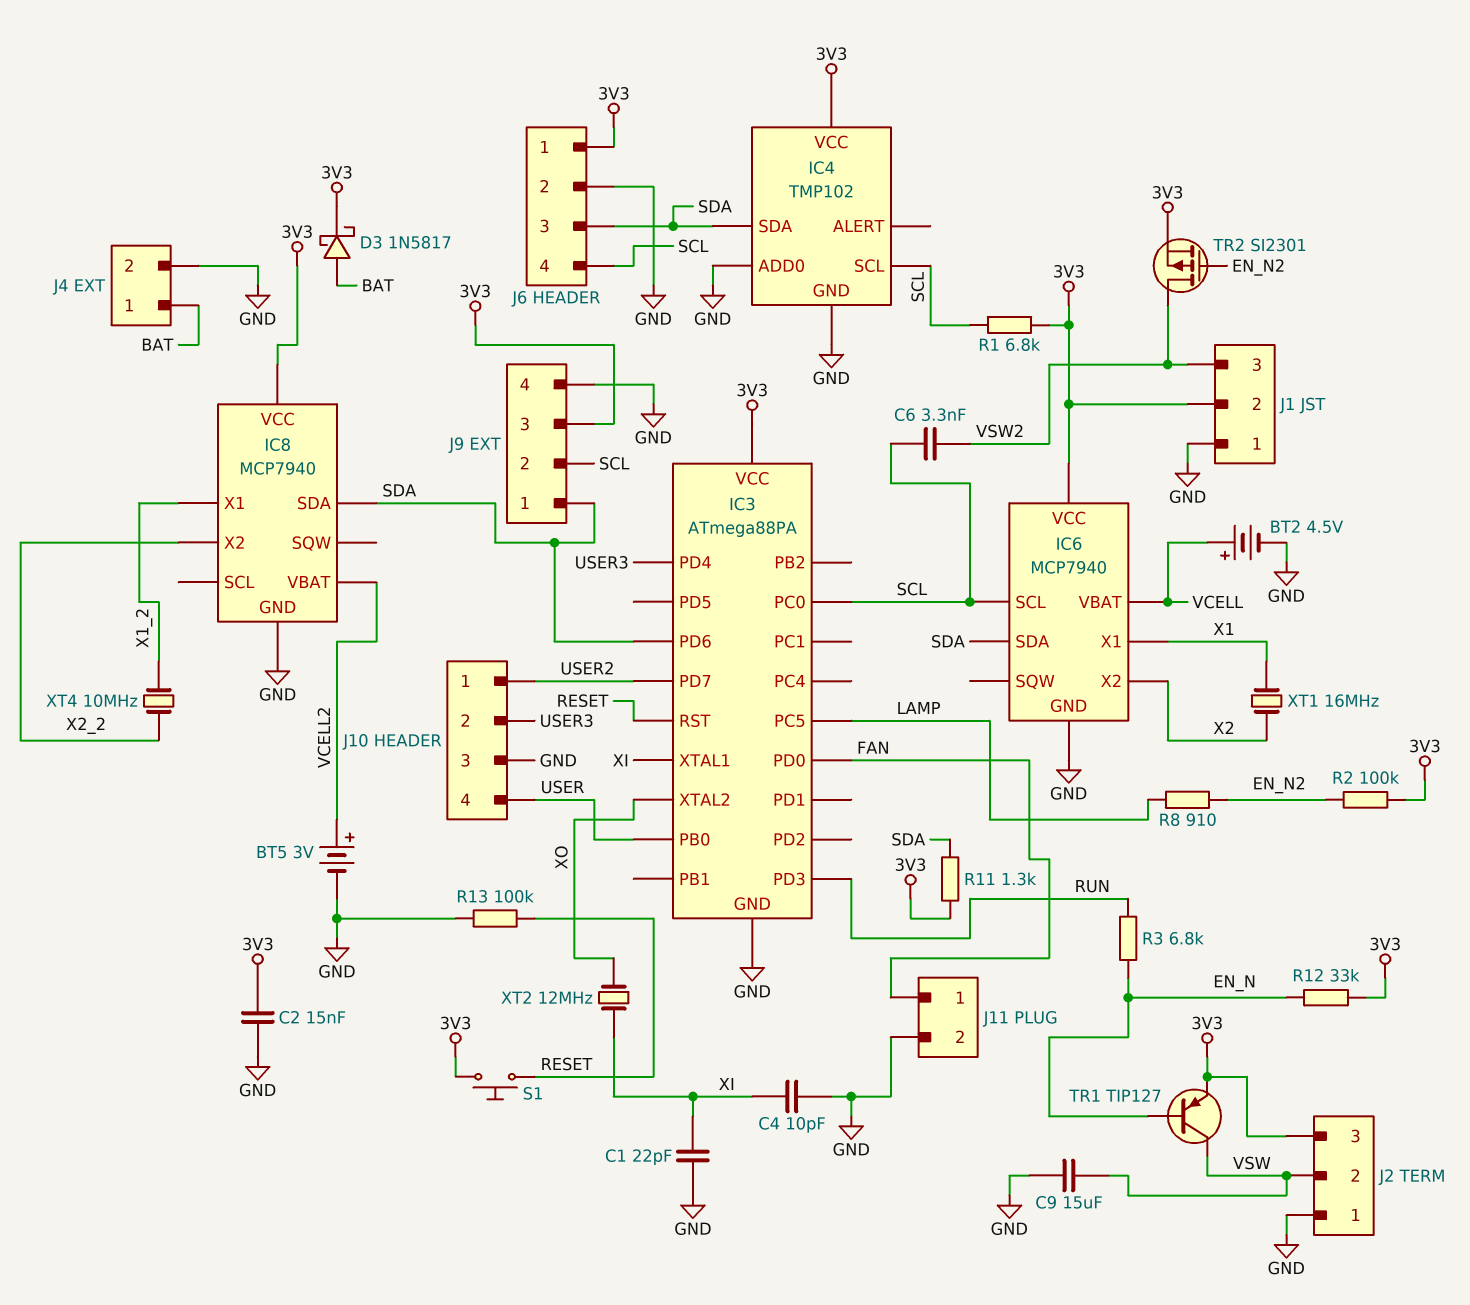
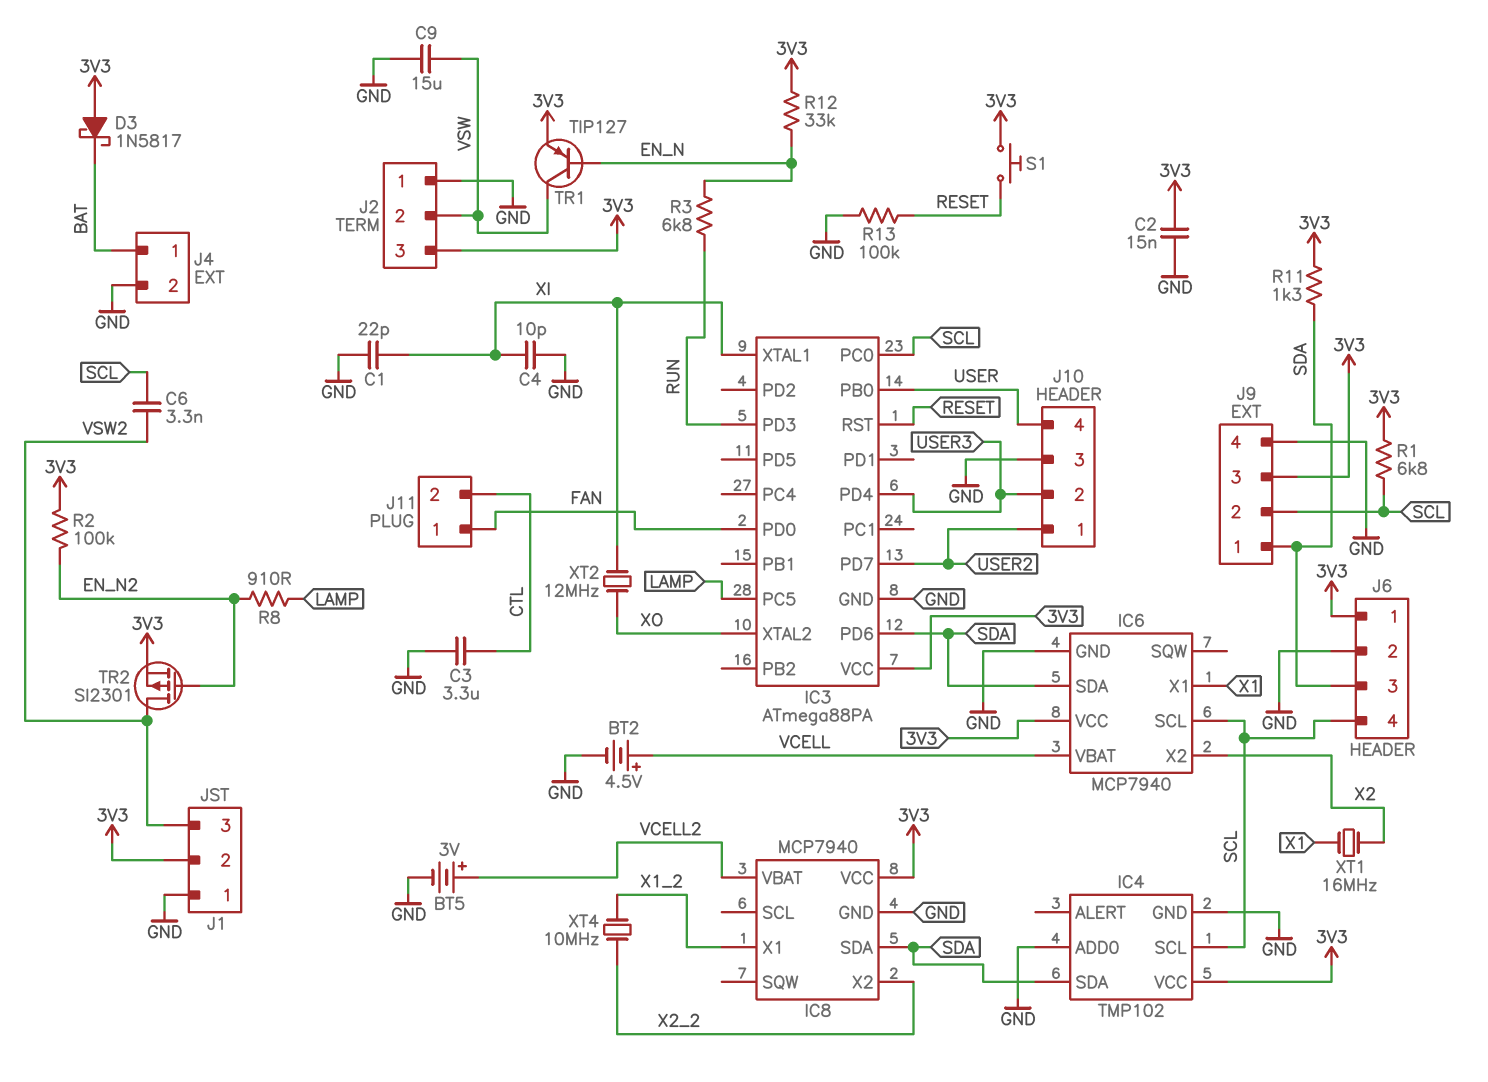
C3: none -> 3.3uF (CTL, GND)
D3: schottky 1N5817 (A BAT, K 3V3) -> schottky 1N5817 (A 3V3, K BAT)
J11 pin 2: GND -> CTL

